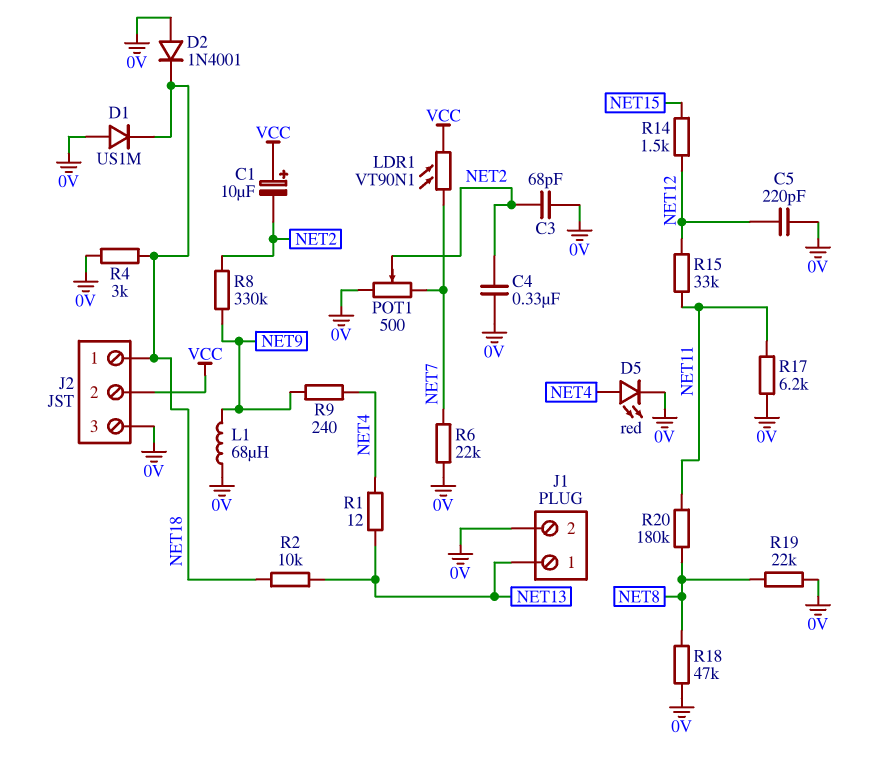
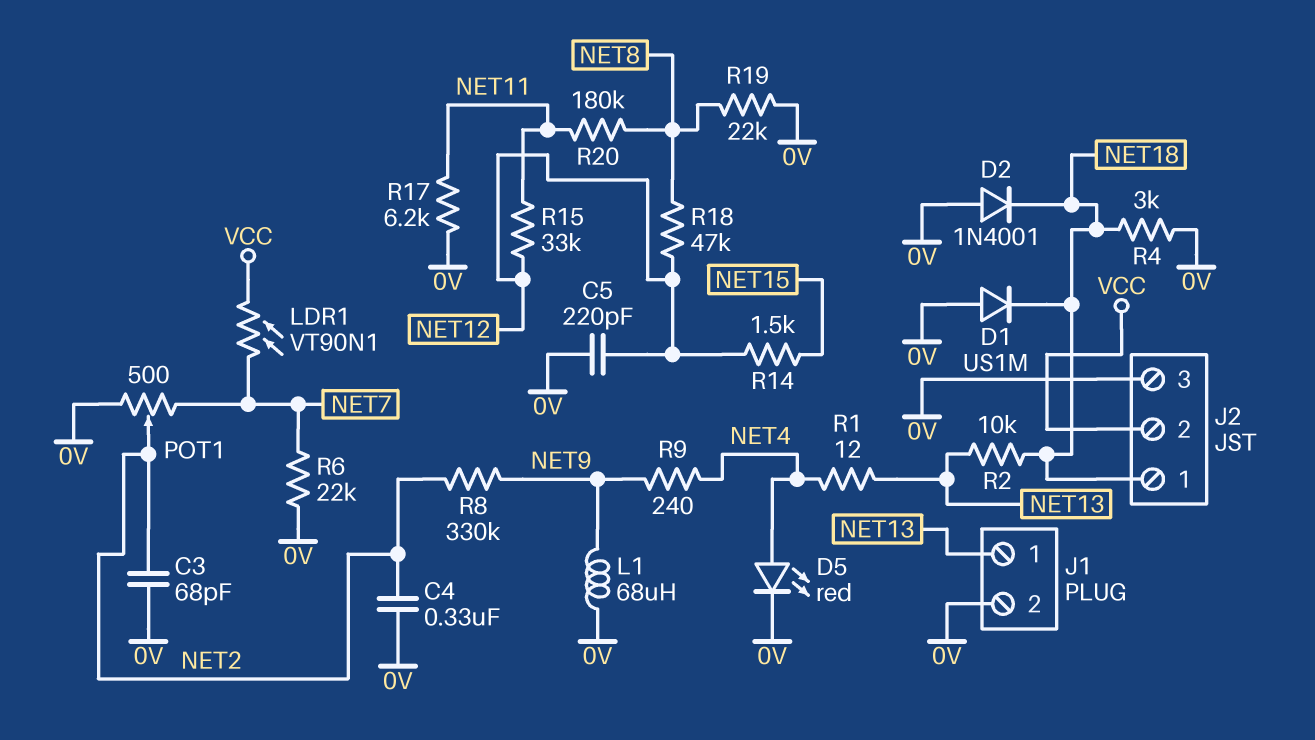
C1: 10uF (plus VCC, minus NET2) -> none
R18: 47k (0V, NET8) -> 47k (NET8, NET12)

